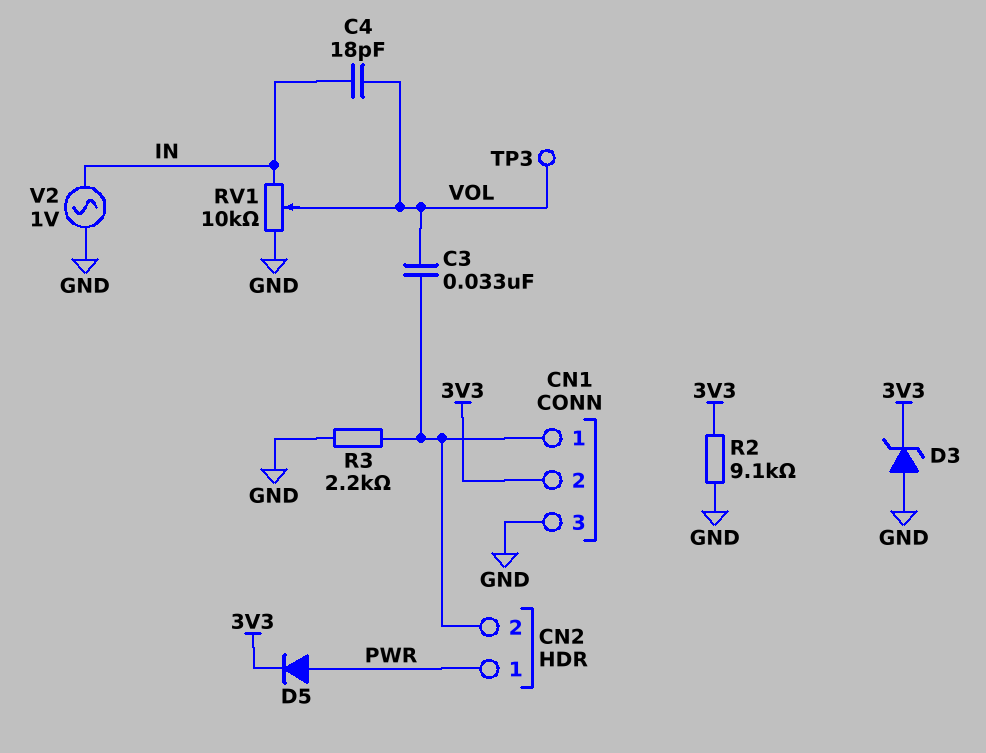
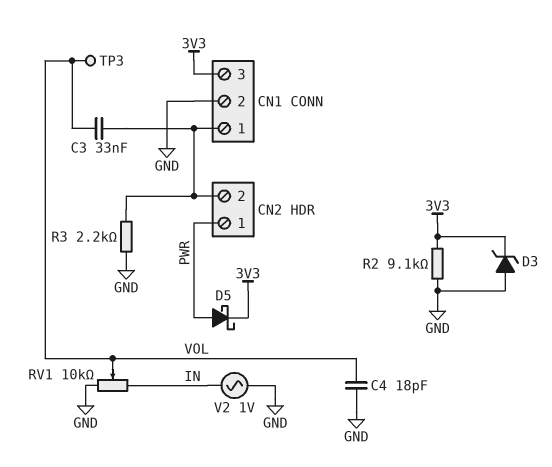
C4: 18pF (IN, VOL) -> 18pF (GND, VOL)
CN1 pin 2: 3V3 -> GND
CN1 pin 3: GND -> 3V3
D5: diode (A PWR, K 3V3) -> schottky (A PWR, K 3V3)

